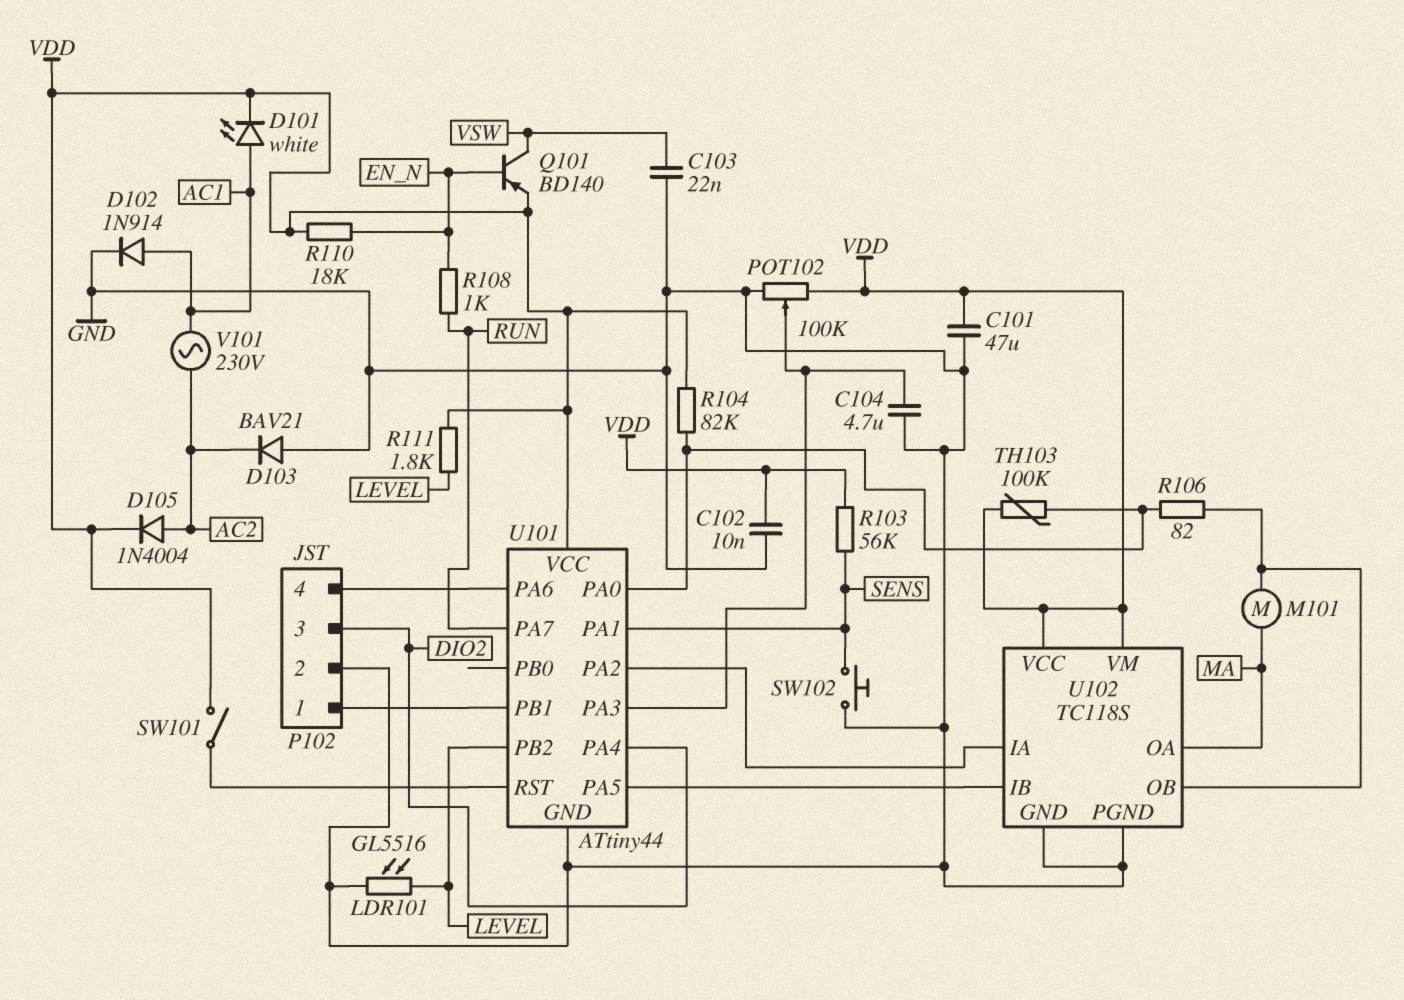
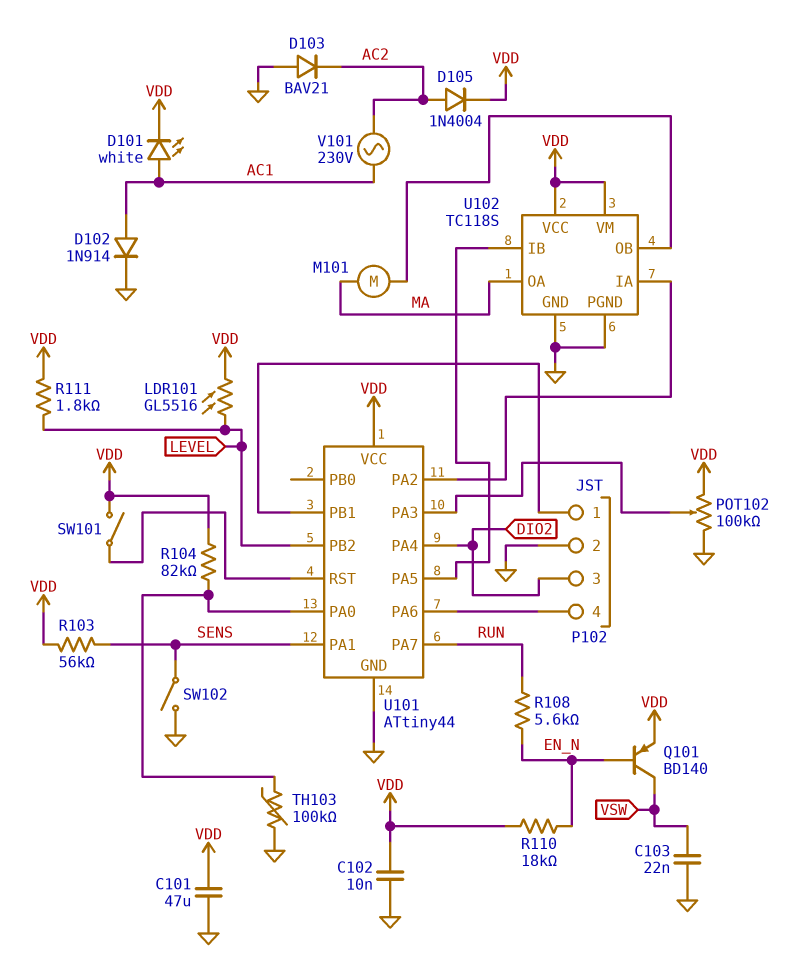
C104: 4.7uF (GND, U101/PA3) -> none
LDR101: GL5516 (GND, LEVEL) -> GL5516 (LEVEL, VDD)
R106: 82 (U101/PA0, U102/OB) -> none
R108: 1k (EN_N, RUN) -> 5.6k (EN_N, RUN)
SW102: button (GND, SENS) -> switch (GND, SENS)
TH103: 100k (U101/PA0, VDD) -> 100k (GND, U101/PA0)

